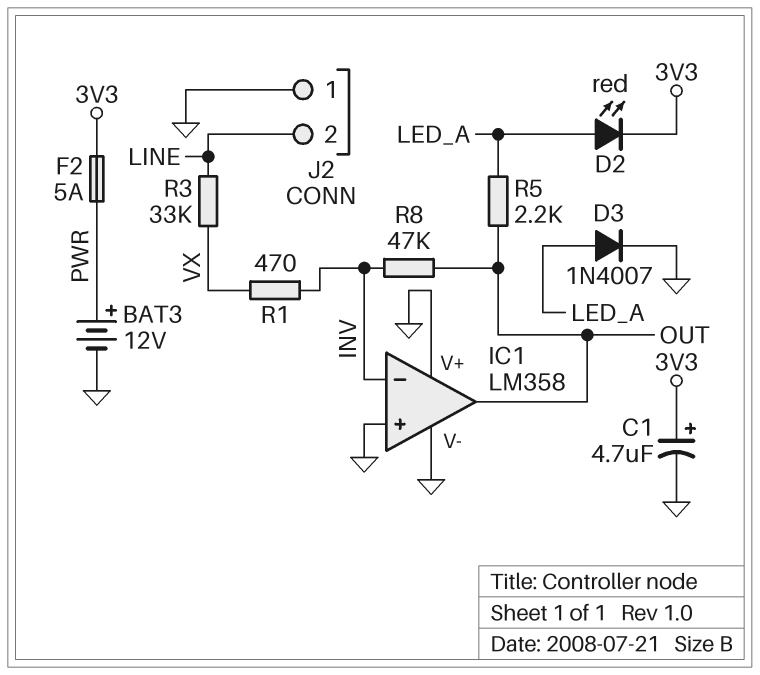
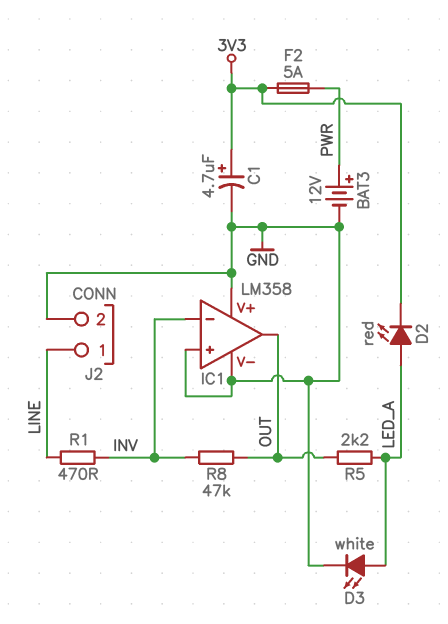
D3: diode 1N4007 (A LED_A, K GND) -> LED white (A LED_A, K GND)
J2 pin 1: GND -> LINE
J2 pin 2: LINE -> GND
R1: 470 (INV, VX) -> 470 (INV, LINE)
R3: 33k (LINE, VX) -> none

